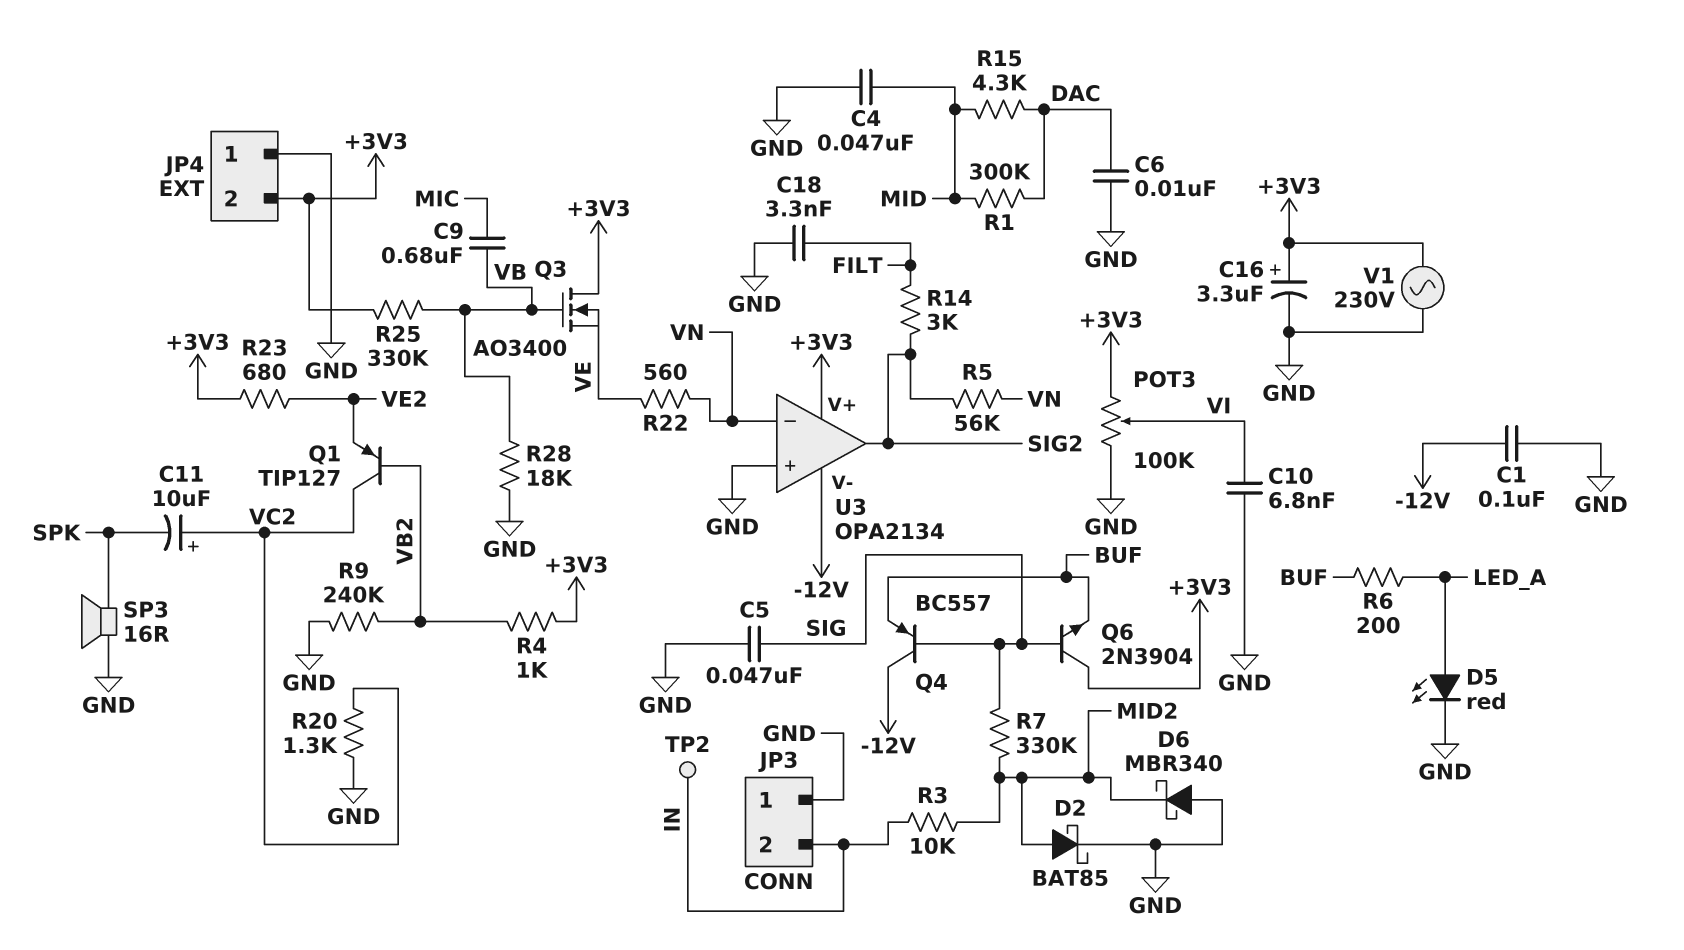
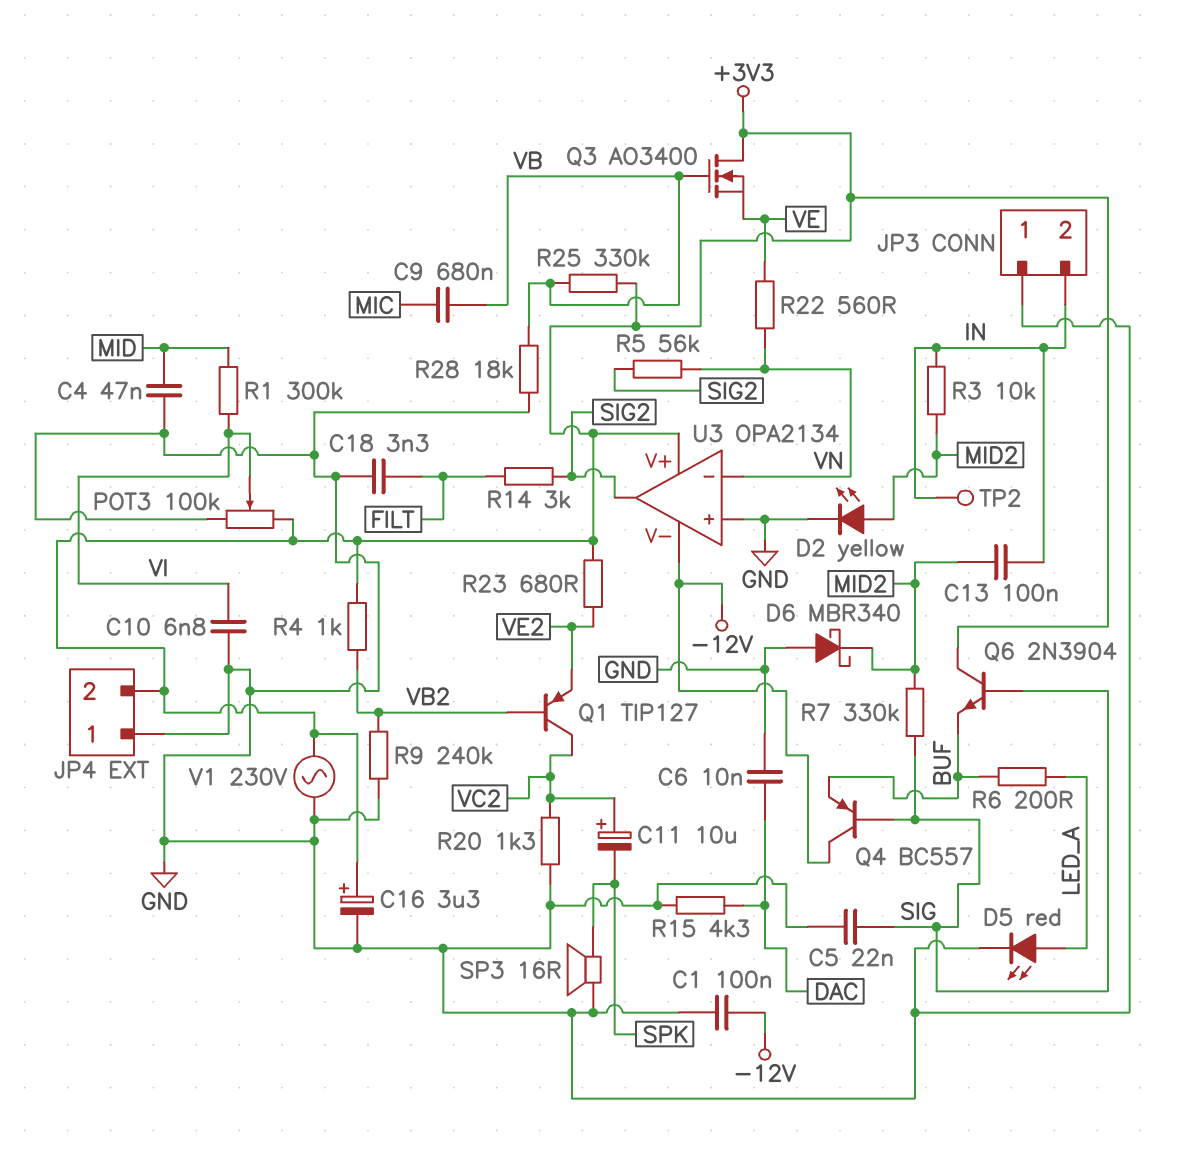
C5: 47nF (GND, SIG) -> 22nF (GND, SIG)
C13: none -> 100nF (IN, MID2)
D2: schottky BAT85 (A MID2, K GND) -> LED yellow (A MID2, K GND)
R1: 300k (DAC, MID) -> 300k (MID, VI)
R15: 4.3k (DAC, MID) -> 4.3k (DAC, GND)

